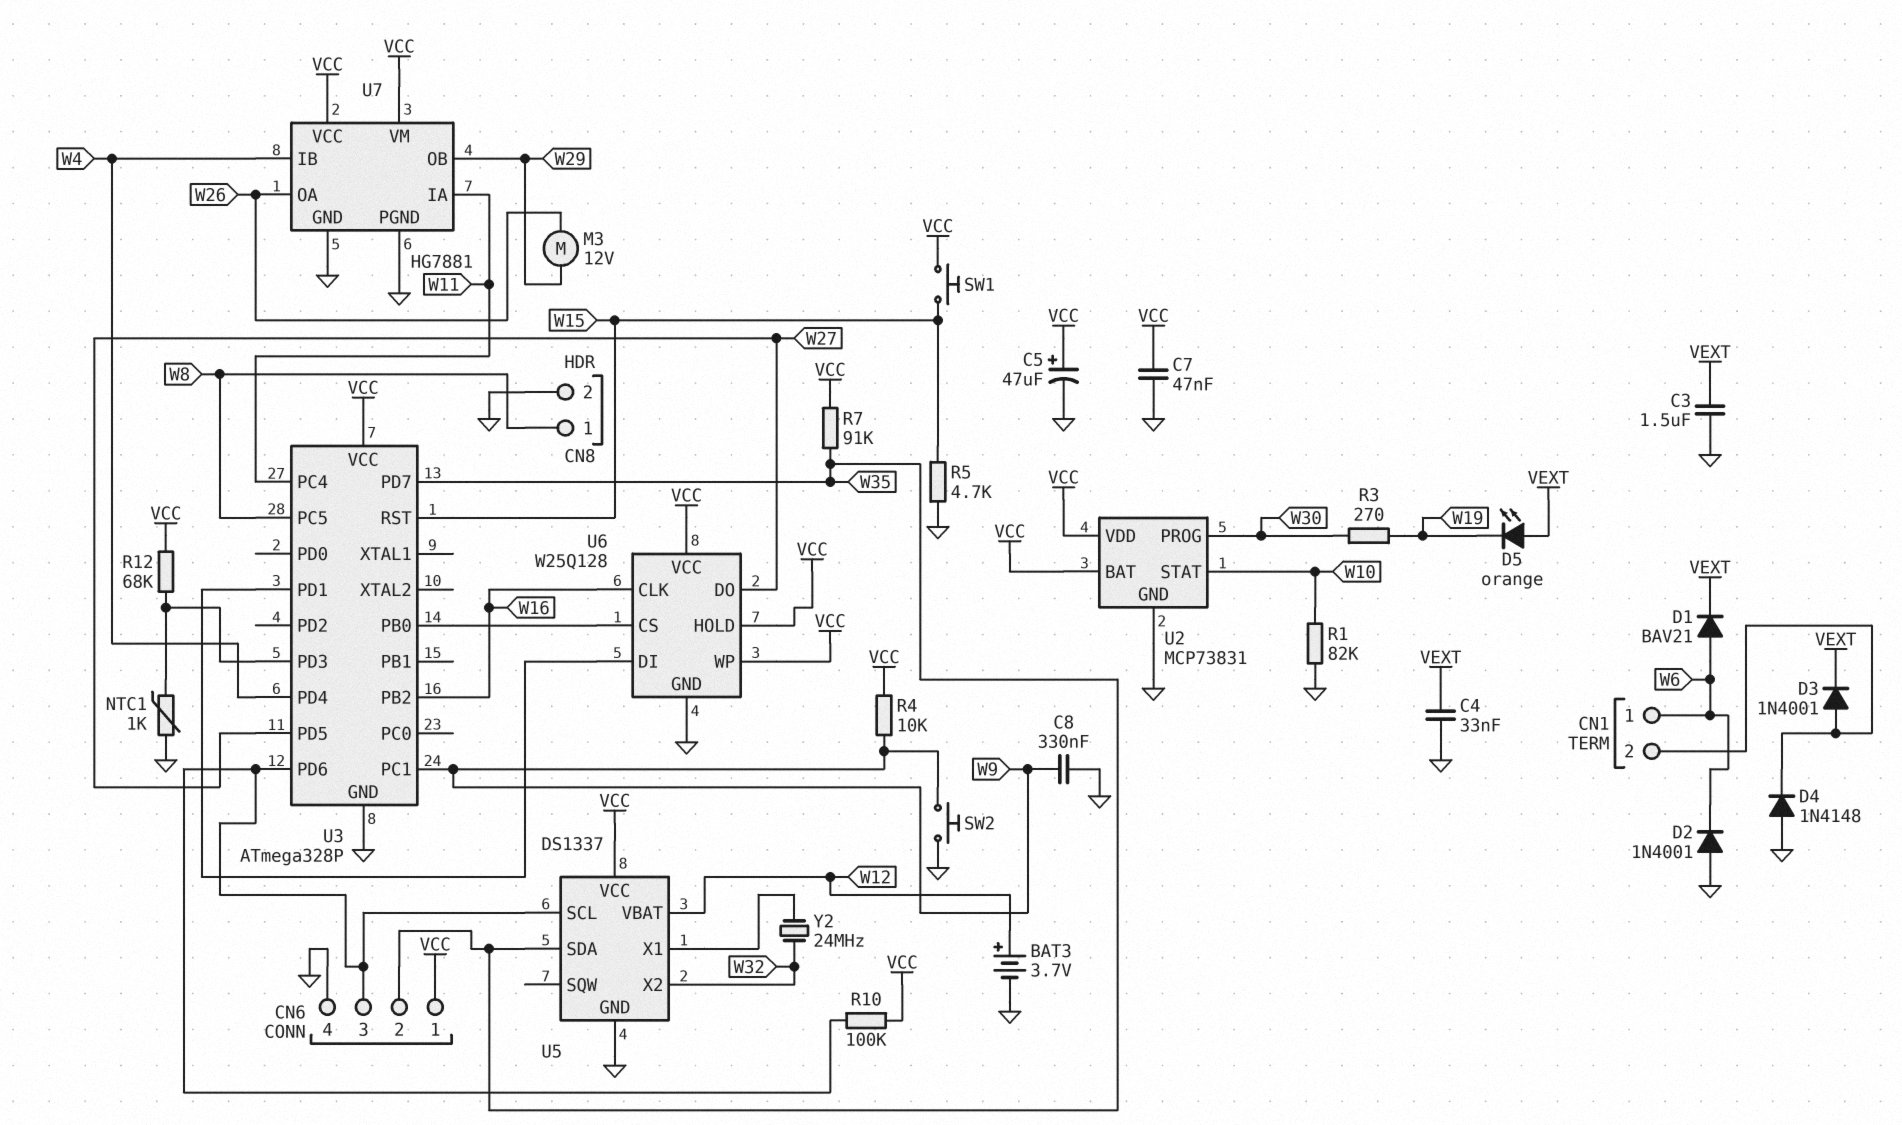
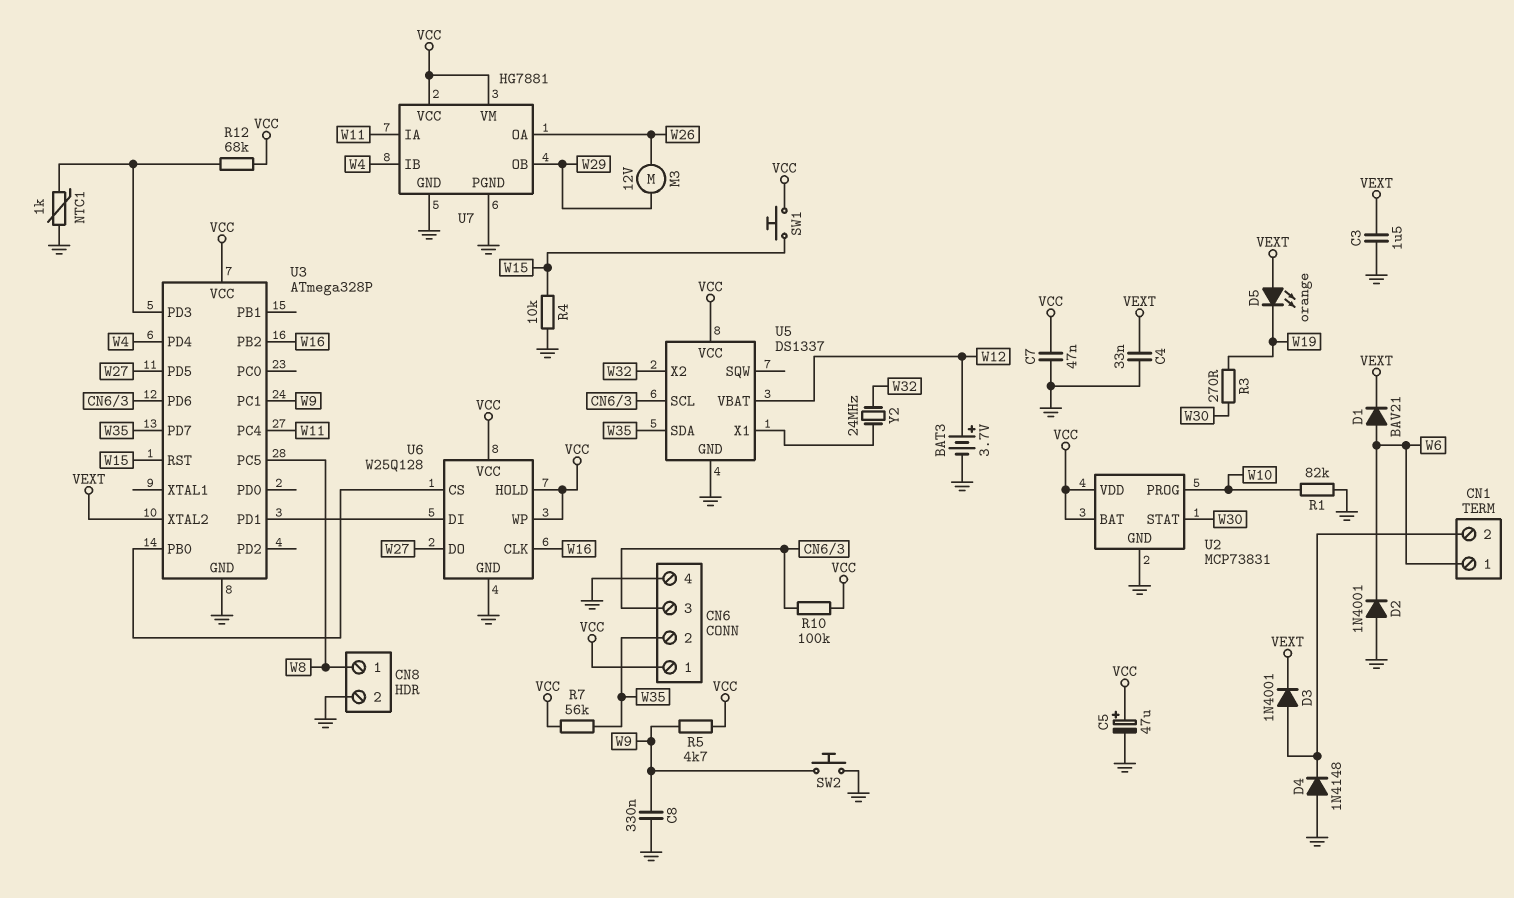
R4: 10k (VCC, W9) -> 10k (GND, W15)
R5: 4.7k (GND, W15) -> 4.7k (VCC, W9)
R7: 91k (VCC, W35) -> 56k (VCC, W35)
U2 pin PROG: W30 -> W10
U2 pin STAT: W10 -> W30
U3 pin XTAL2: none -> VEXT

